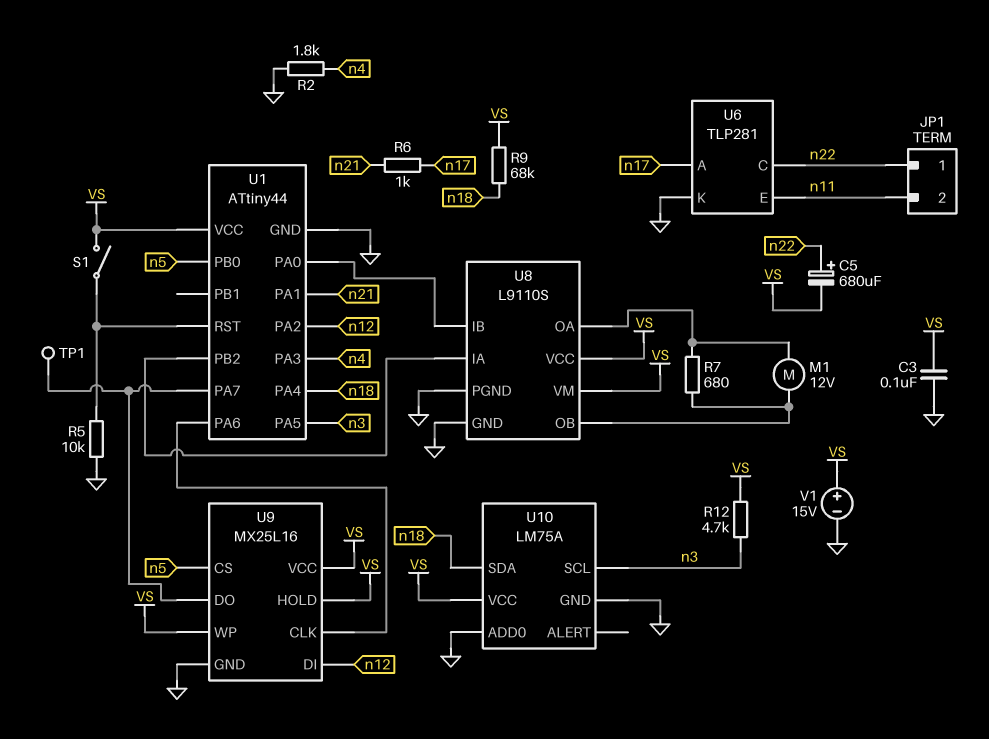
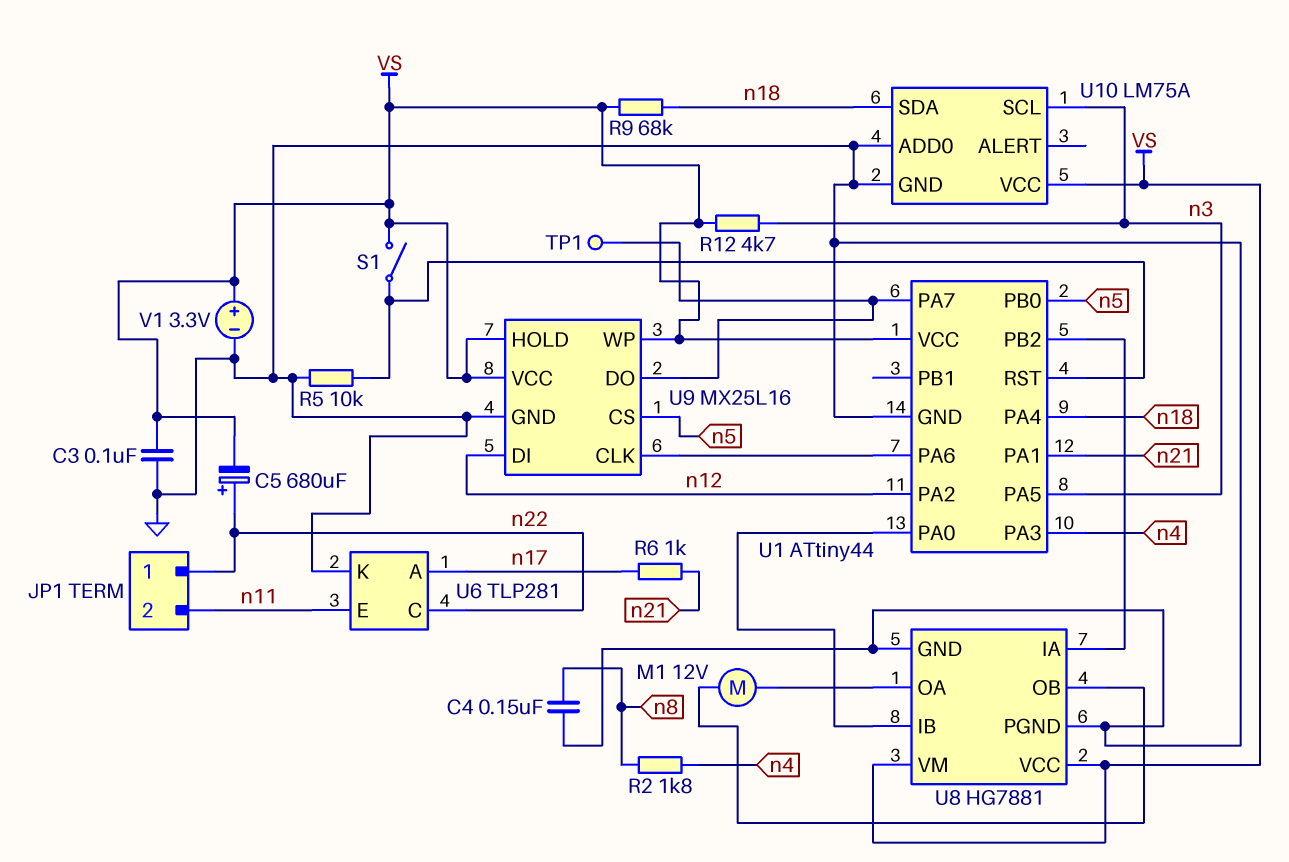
C4: none -> 150nF (GND, n8)
R2: 1.8k (GND, n4) -> 1.8k (n4, n8)
R7: 680 (U8/OA, U8/OB) -> none
U8: L9110S -> HG7881
V1: 15V (plus VS, minus GND) -> 3.3V (plus VS, minus GND)

